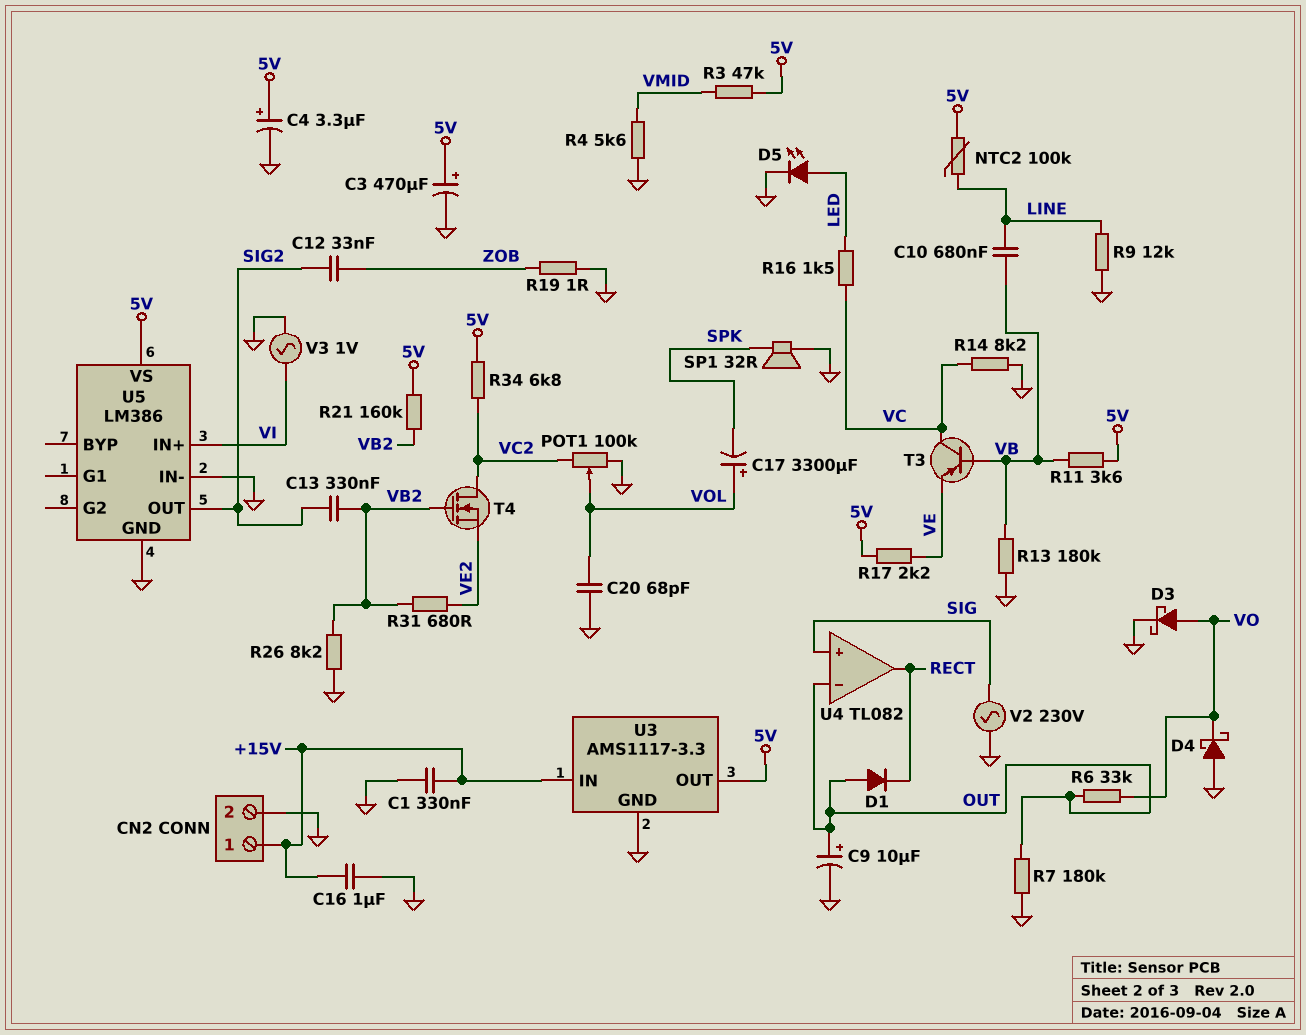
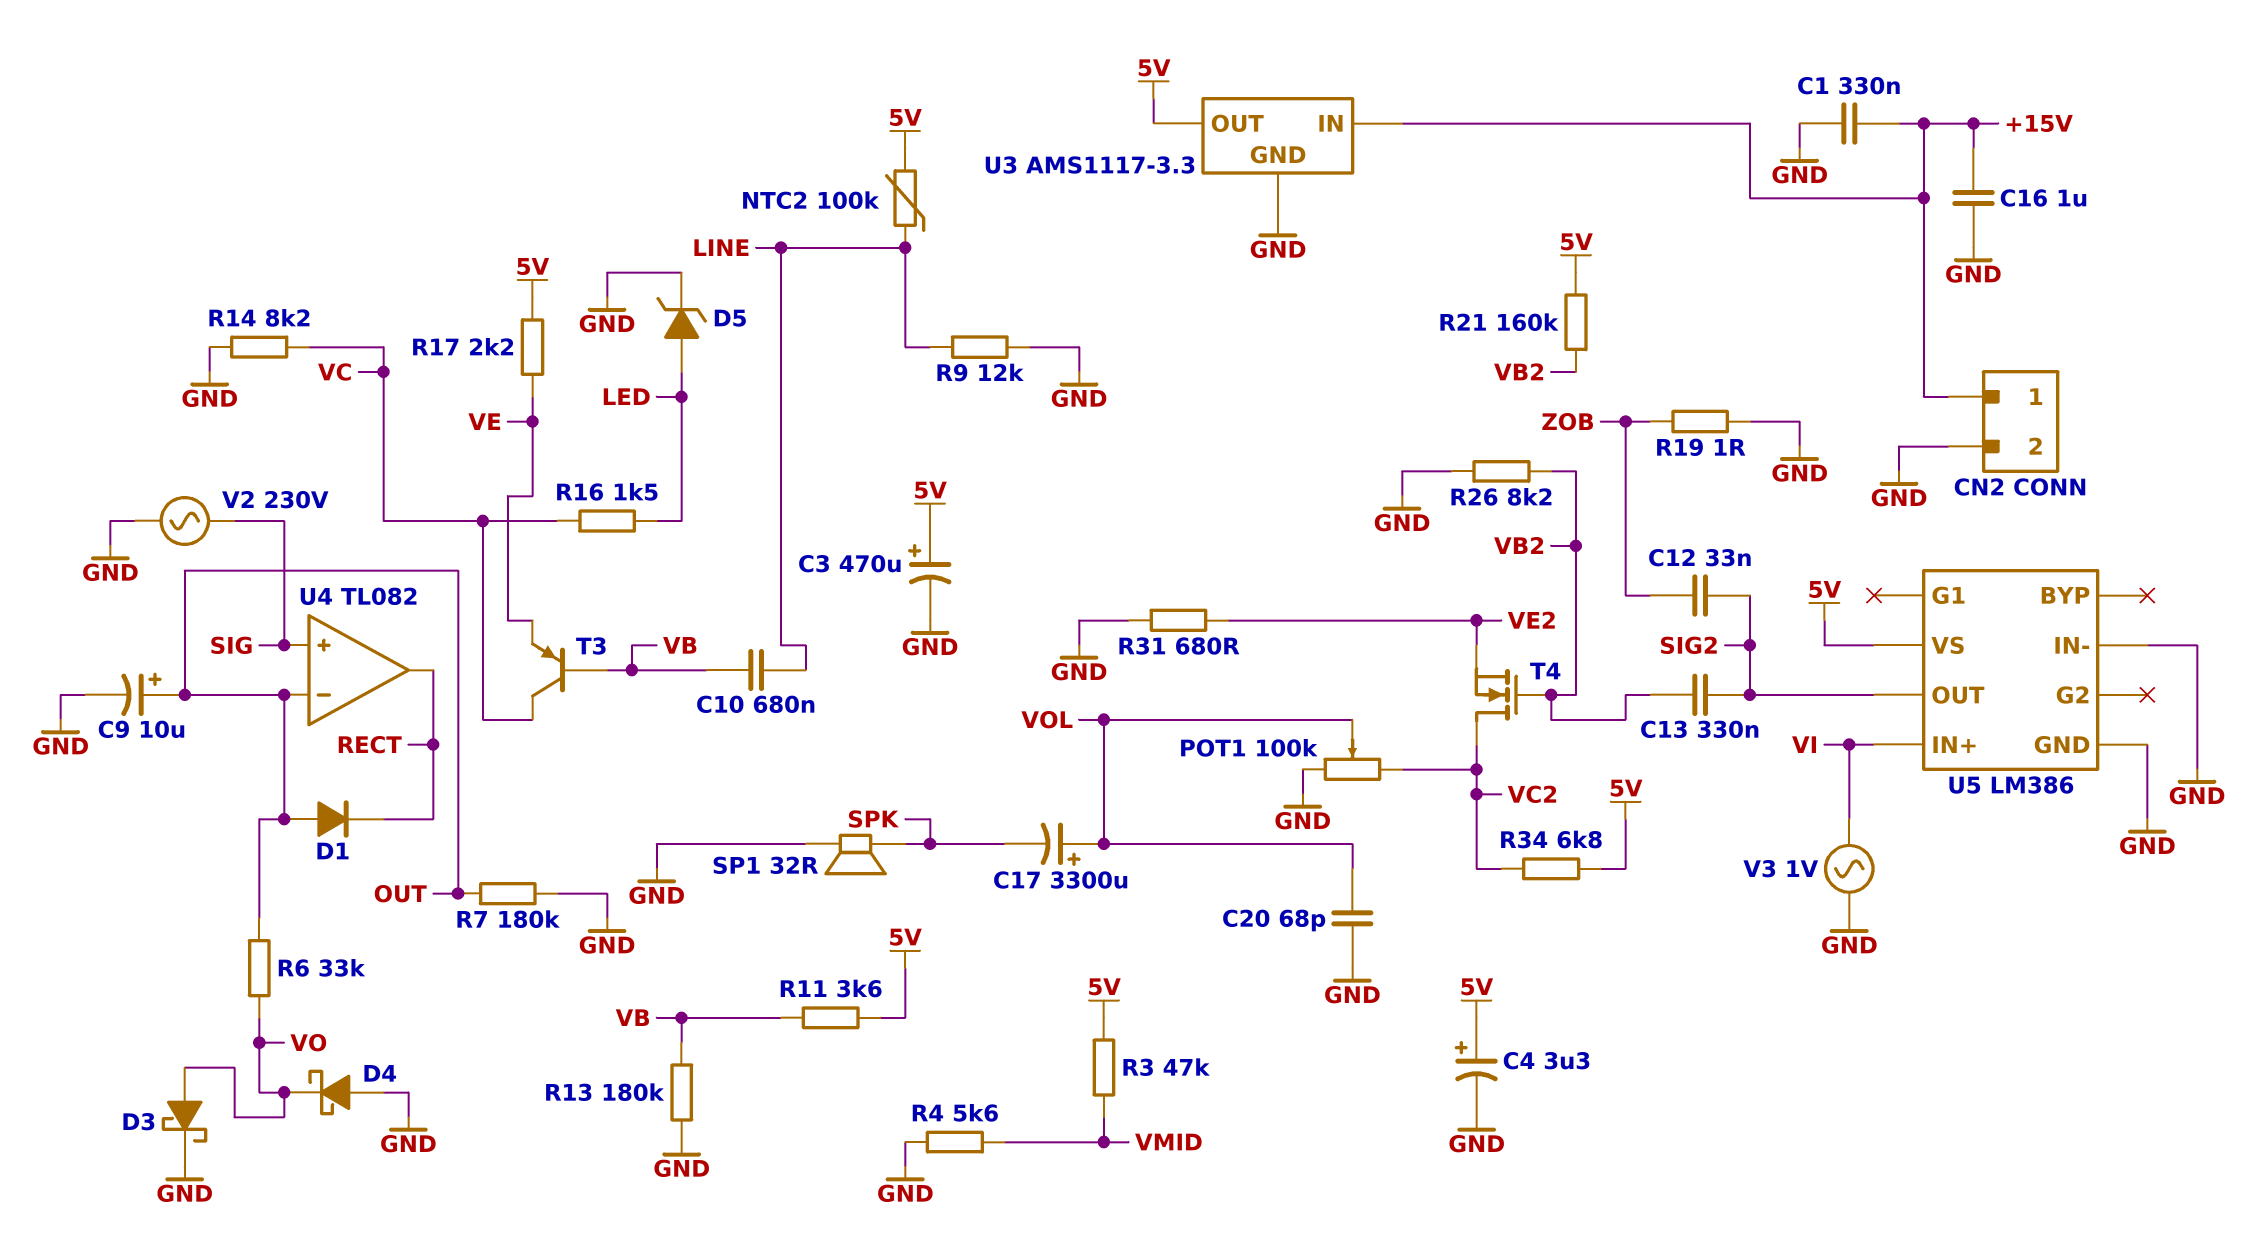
D5: LED (A LED, K GND) -> zener (A LED, K GND)
R31: 680 (VB2, VE2) -> 680 (GND, VE2)

